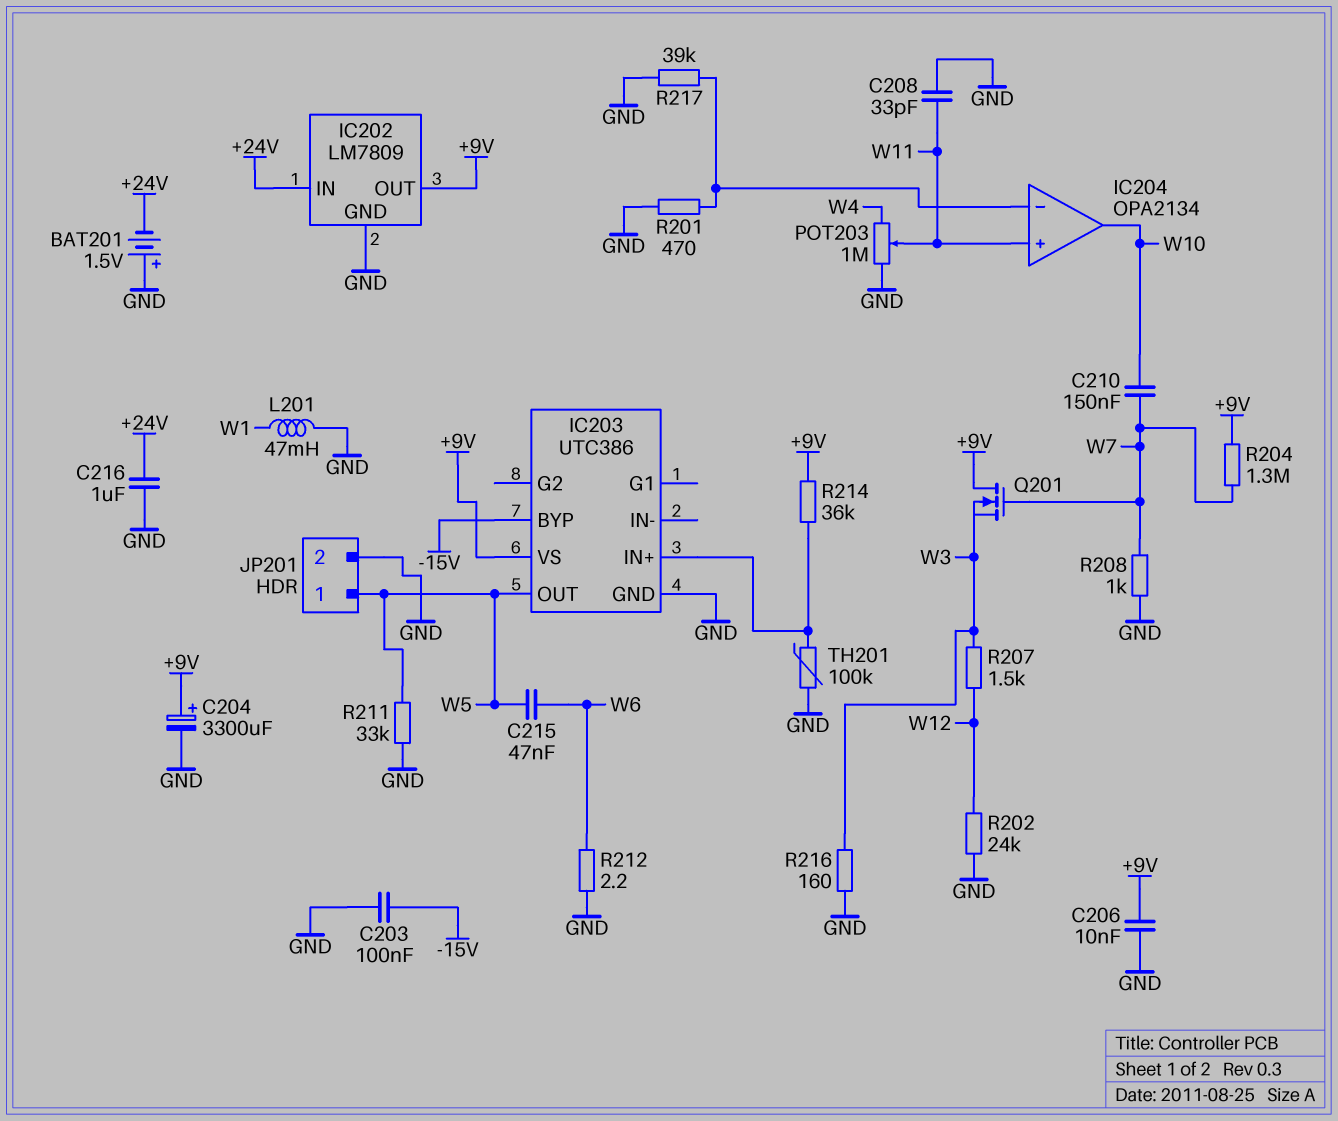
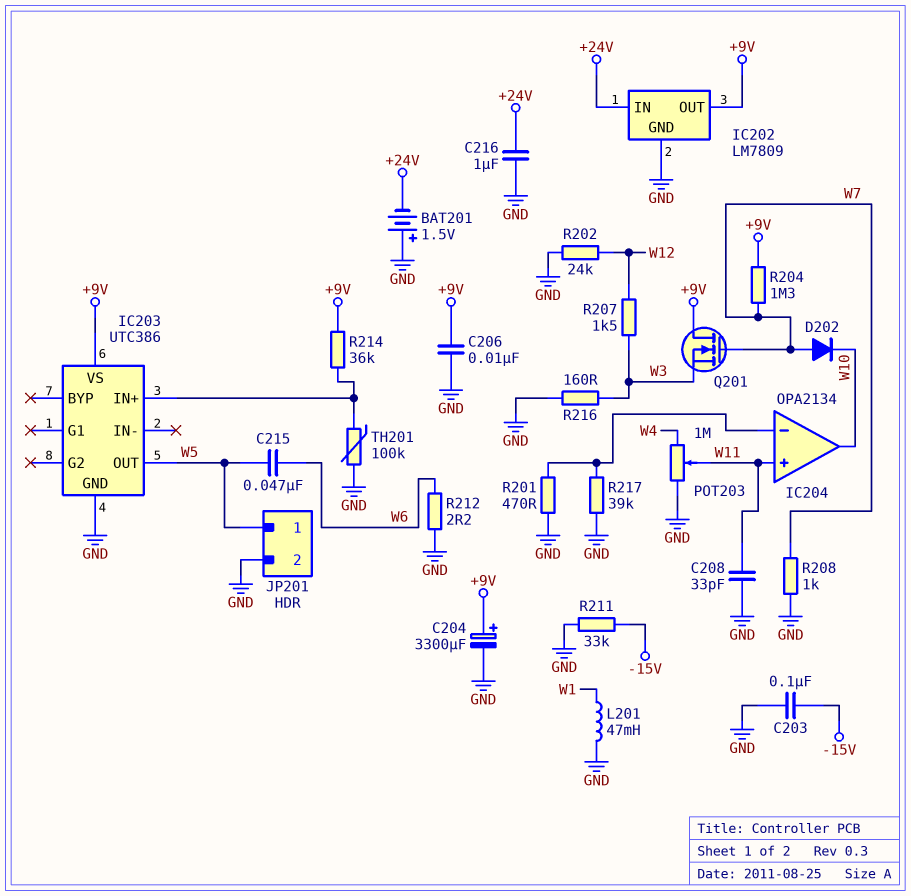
C210: 150nF (W7, W10) -> none
D202: none -> diode (A W7, K W10)
IC203 pin BYP: -15V -> none
R211: 33k (GND, W5) -> 33k (-15V, GND)

